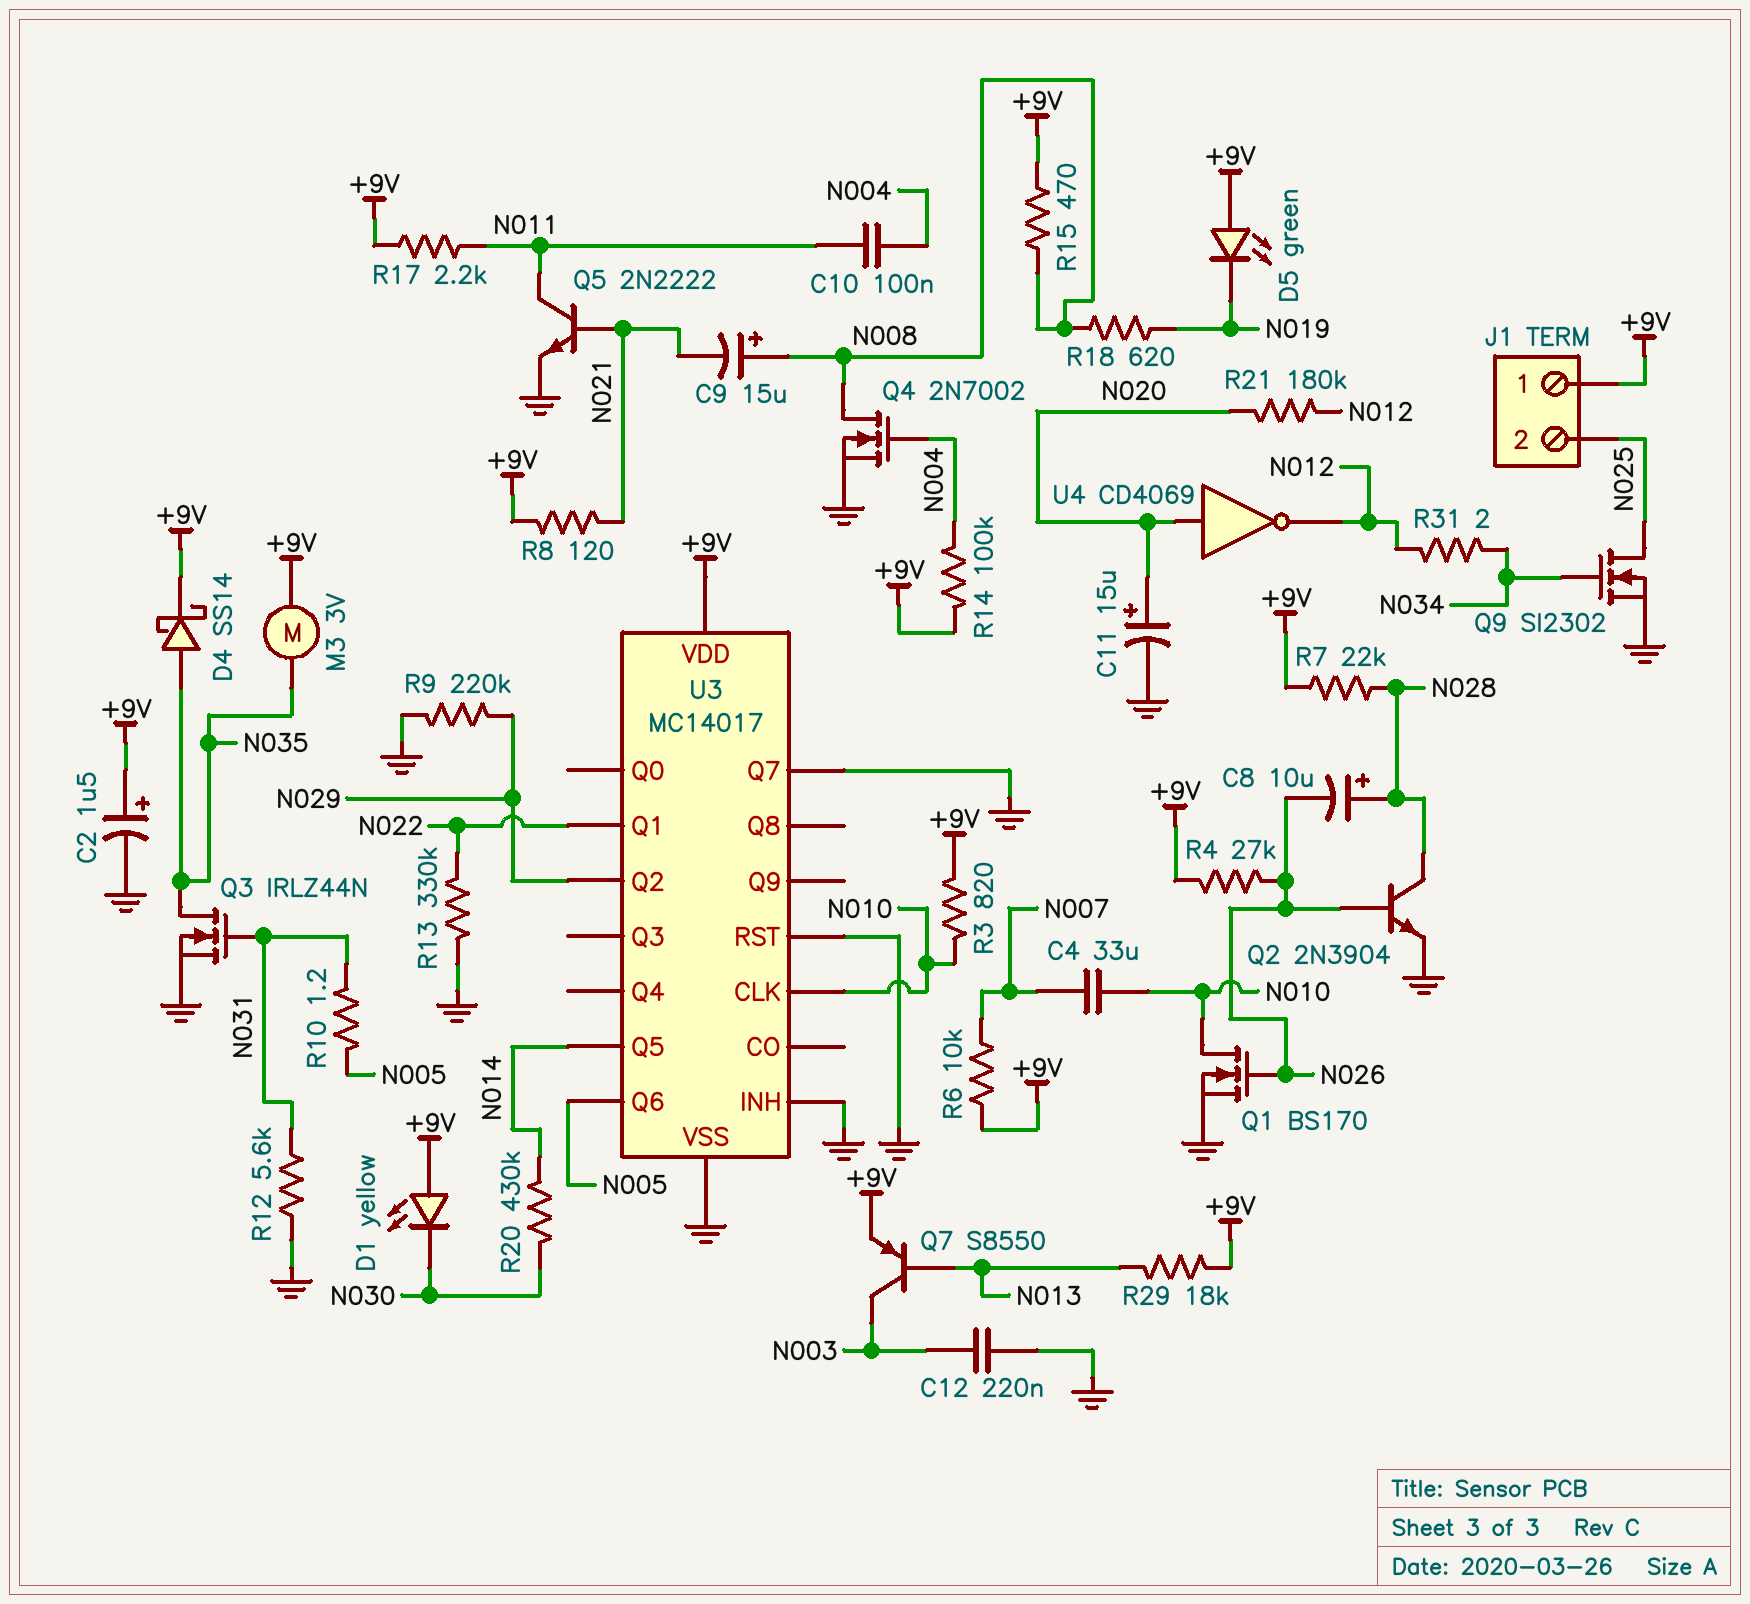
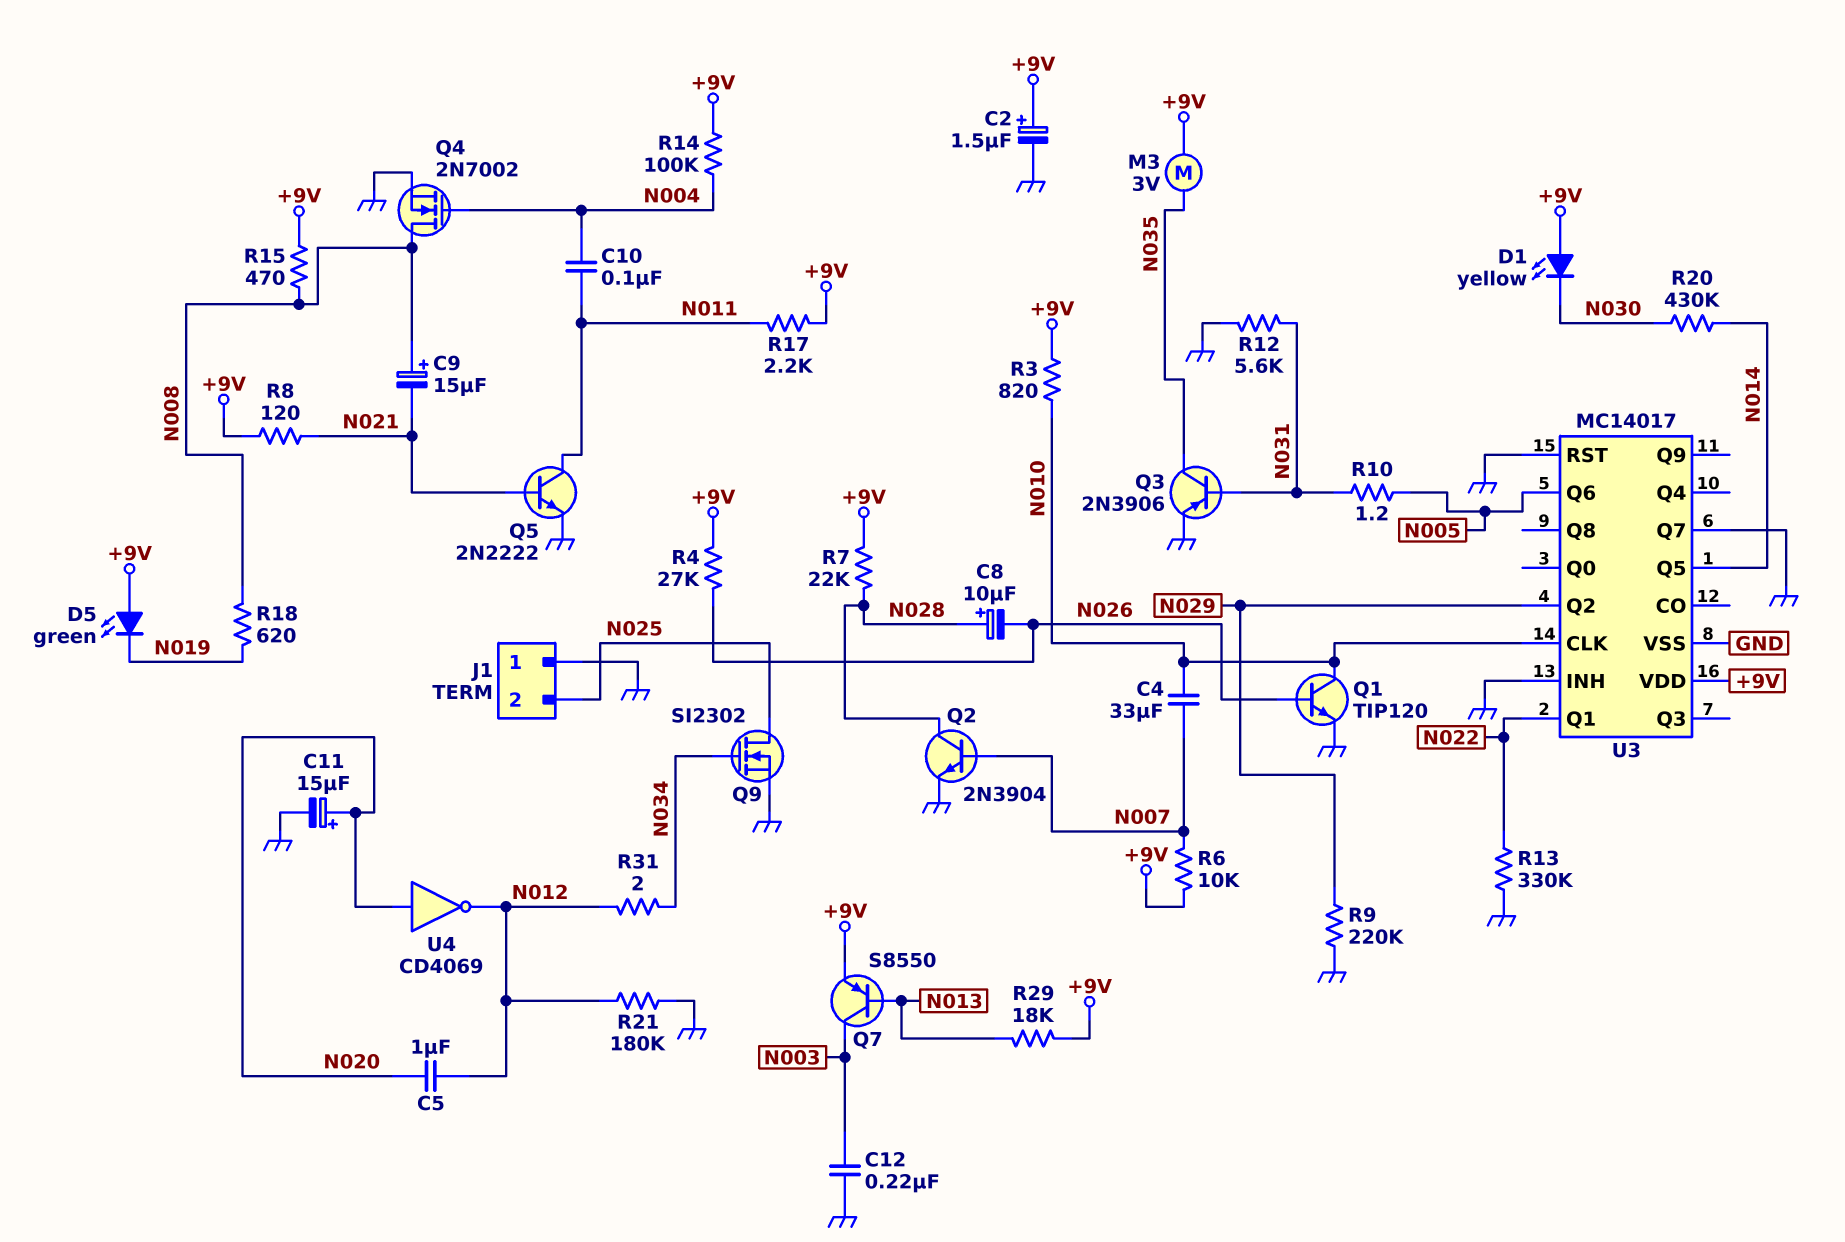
C5: none -> 1uF (N012, N020)
D4: schottky SS14 (A N035, K +9V) -> none
J1 pin 1: +9V -> GND
Q1: NMOS BS170 (G N026, D N010, S GND) -> NPN TIP120 (B N026, C N010, E GND)
Q2: NPN 2N3904 (B N026, C N028, E GND) -> NPN 2N3904 (B N007, C N028, E GND)
Q3: NMOS IRLZ44N (G N031, D N035, S GND) -> PNP 2N3906 (B N031, C N035, E GND)
R21: 180k (N012, N020) -> 180k (GND, N012)

